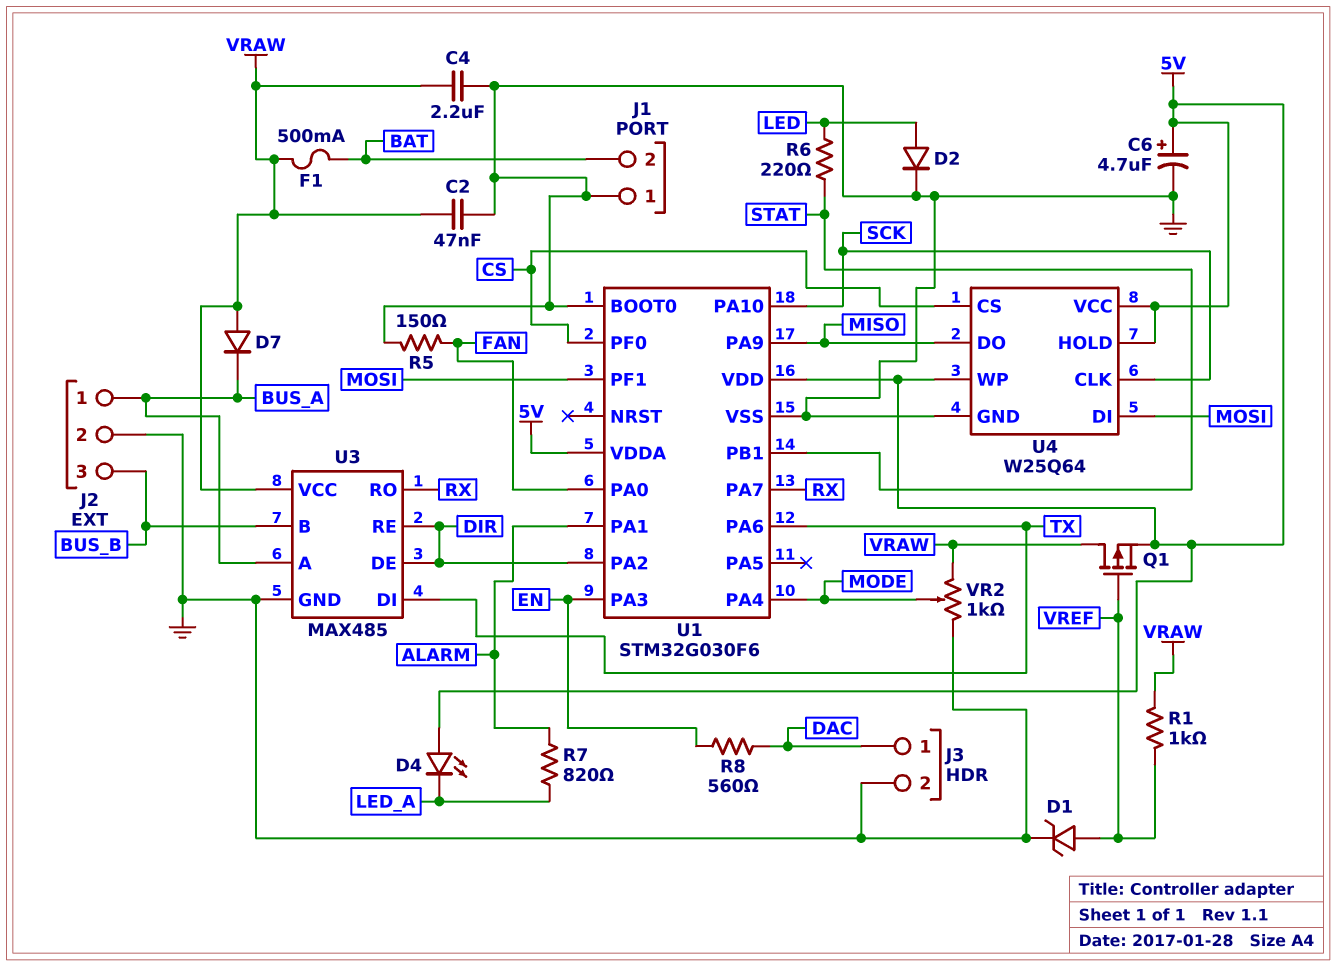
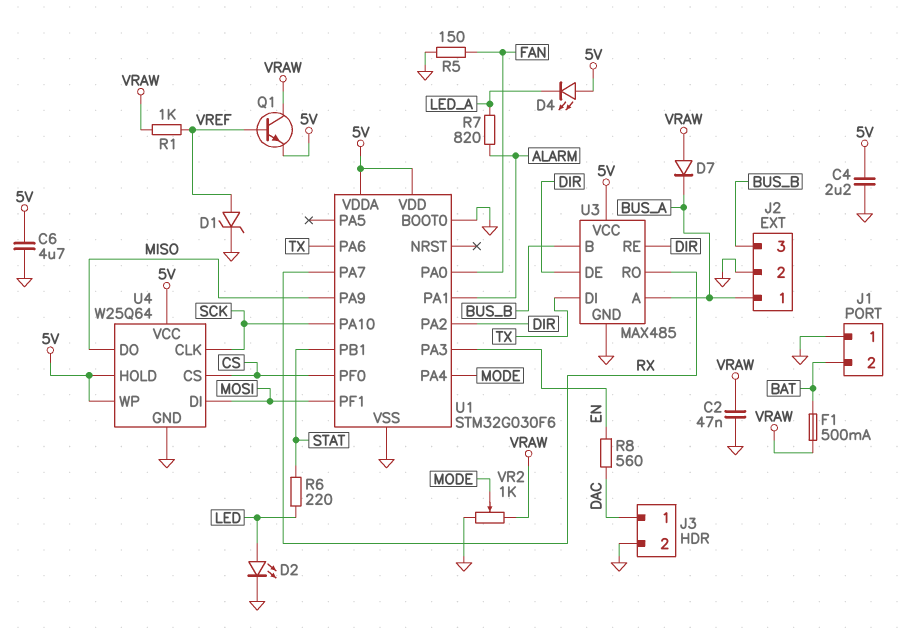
C4: 2.2uF (GND, VRAW) -> 2.2uF (5V, GND)
C6: 4.7uF (plus 5V, minus GND) -> 4.7uF (5V, GND)
D2: diode (A LED, K GND) -> LED (A LED, K GND)
Q1: PMOS (G VREF, D VRAW, S 5V) -> NPN (B VREF, C VRAW, E 5V)
U3 pin VCC: VRAW -> 5V

